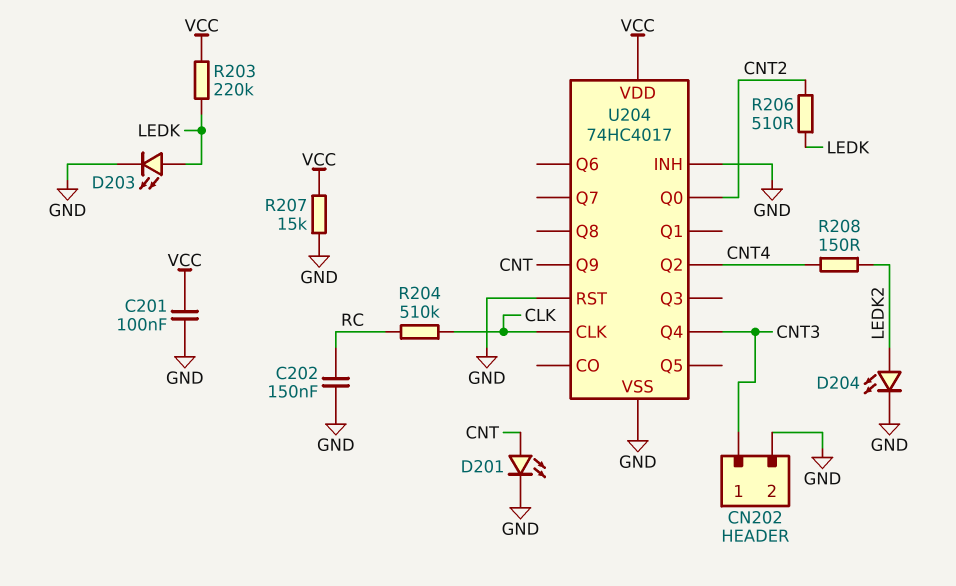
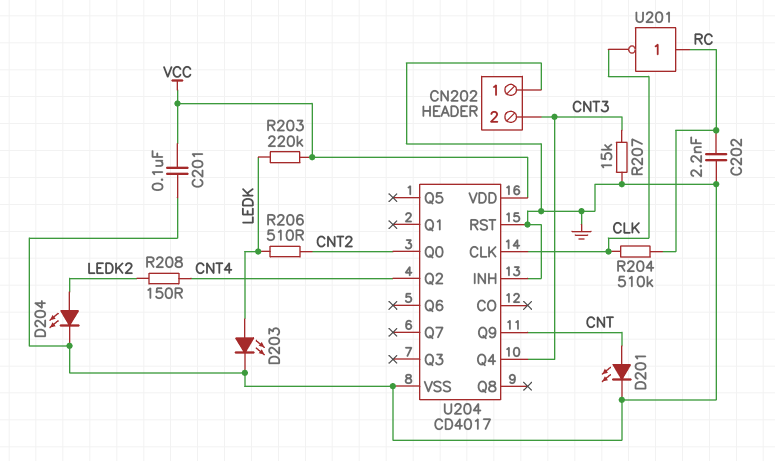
C202: 150nF (GND, RC) -> 2.2nF (GND, RC)
CN202 pin 1: CNT3 -> GND
CN202 pin 2: GND -> CNT3
R207: 15k (GND, VCC) -> 15k (CNT3, GND)
U201: none -> NOT (in RC, out CLK)
U204: 74HC4017 -> CD4017

